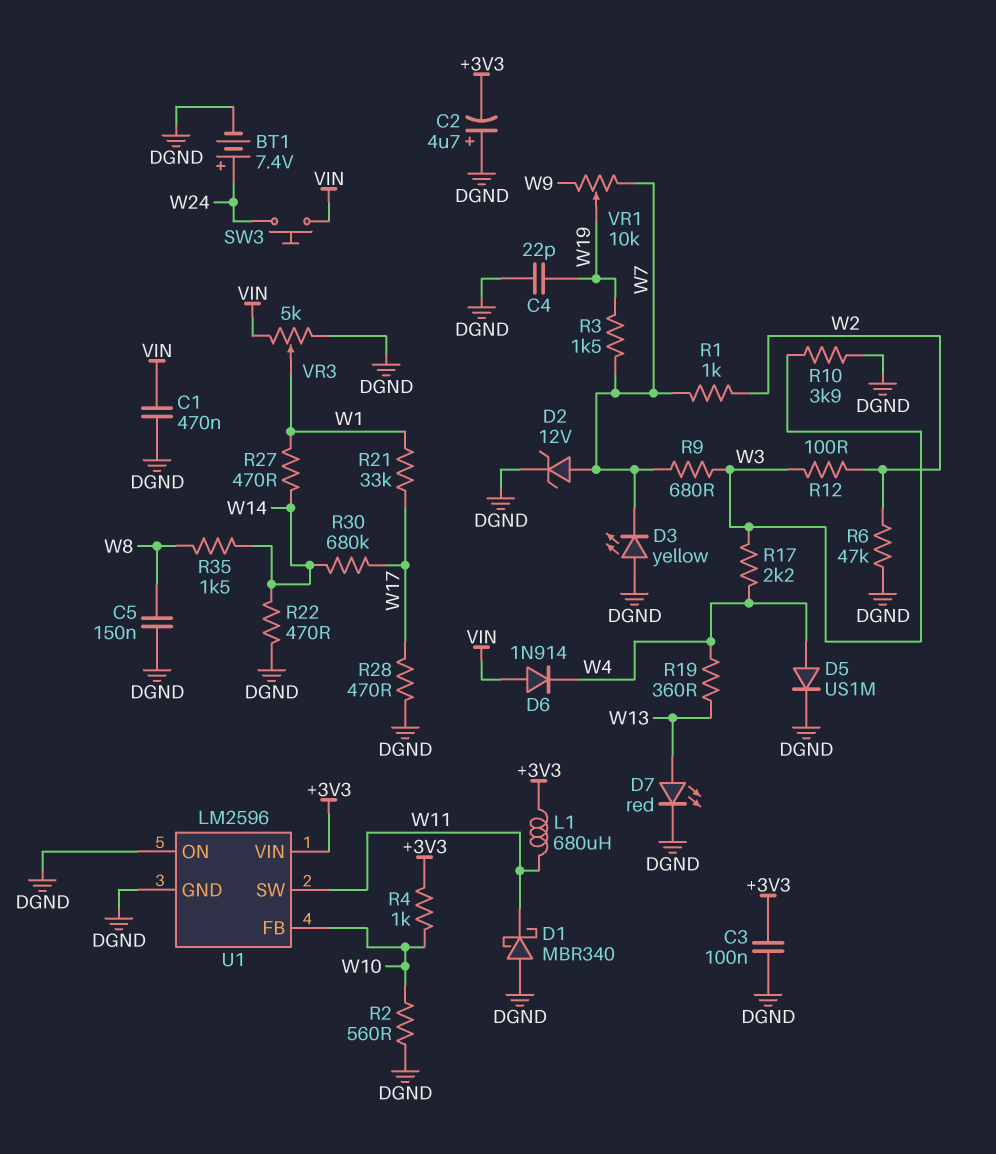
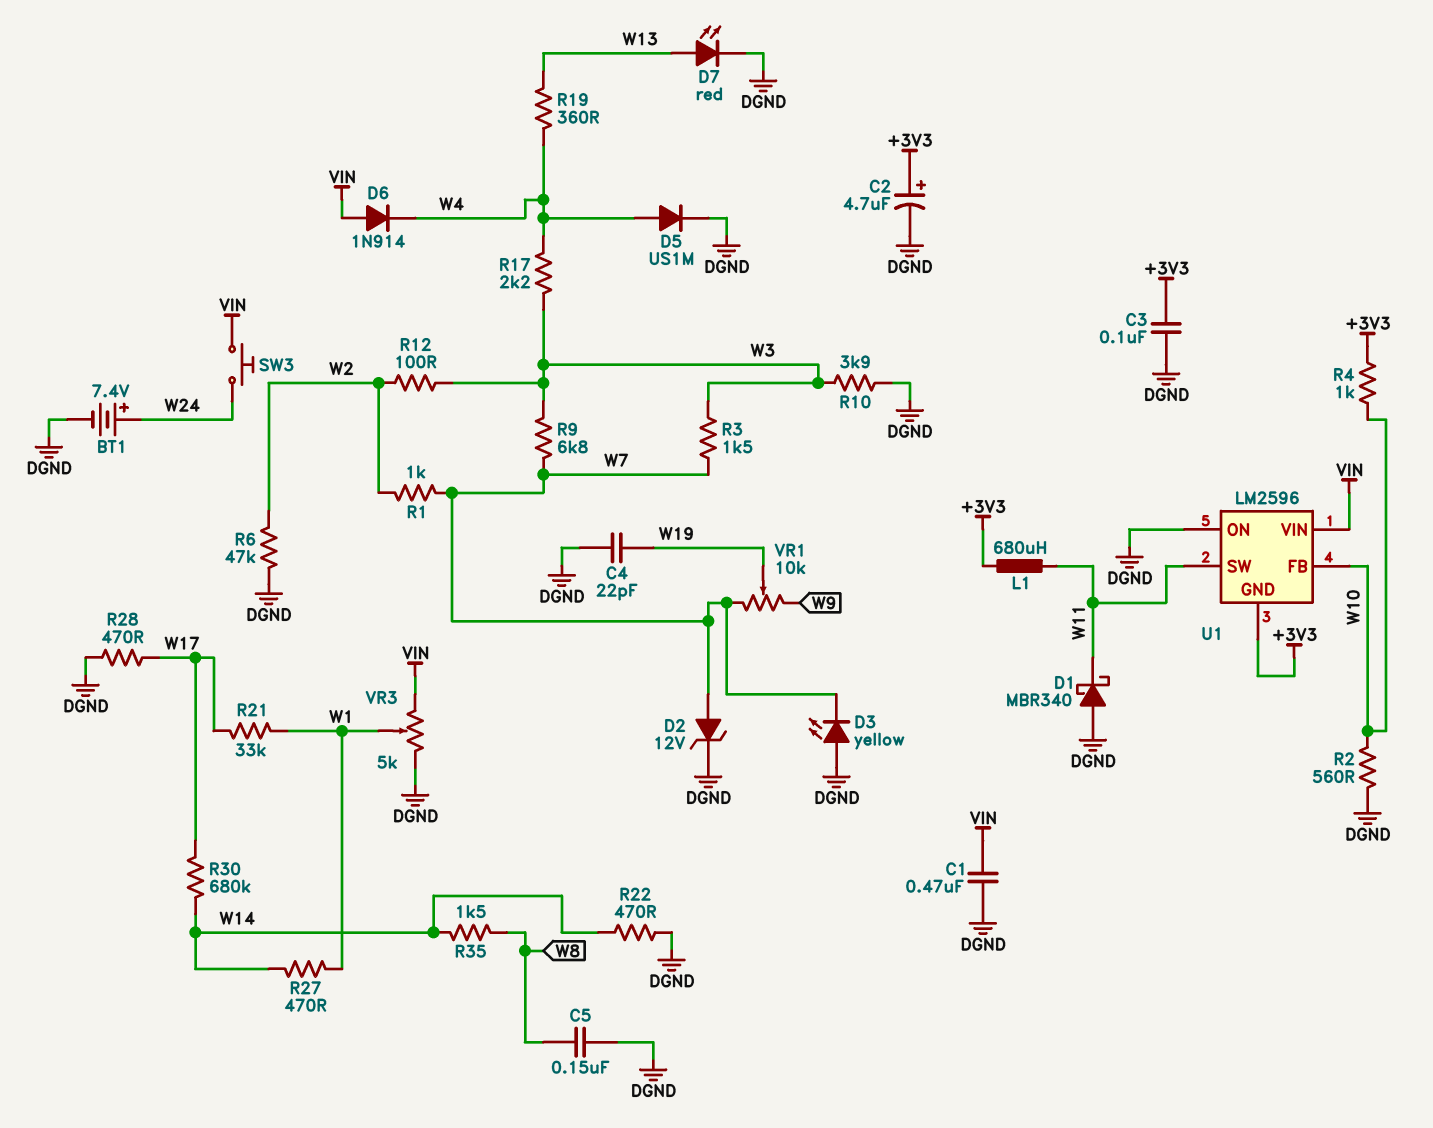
C2: 4.7uF (plus DGND, minus +3V3) -> 4.7uF (plus +3V3, minus DGND)
R3: 1.5k (W7, W19) -> 1.5k (W3, W7)
R9: 680 (W3, W7) -> 6.8k (W3, W7)
U1 pin GND: DGND -> +3V3
U1 pin VIN: +3V3 -> VIN

